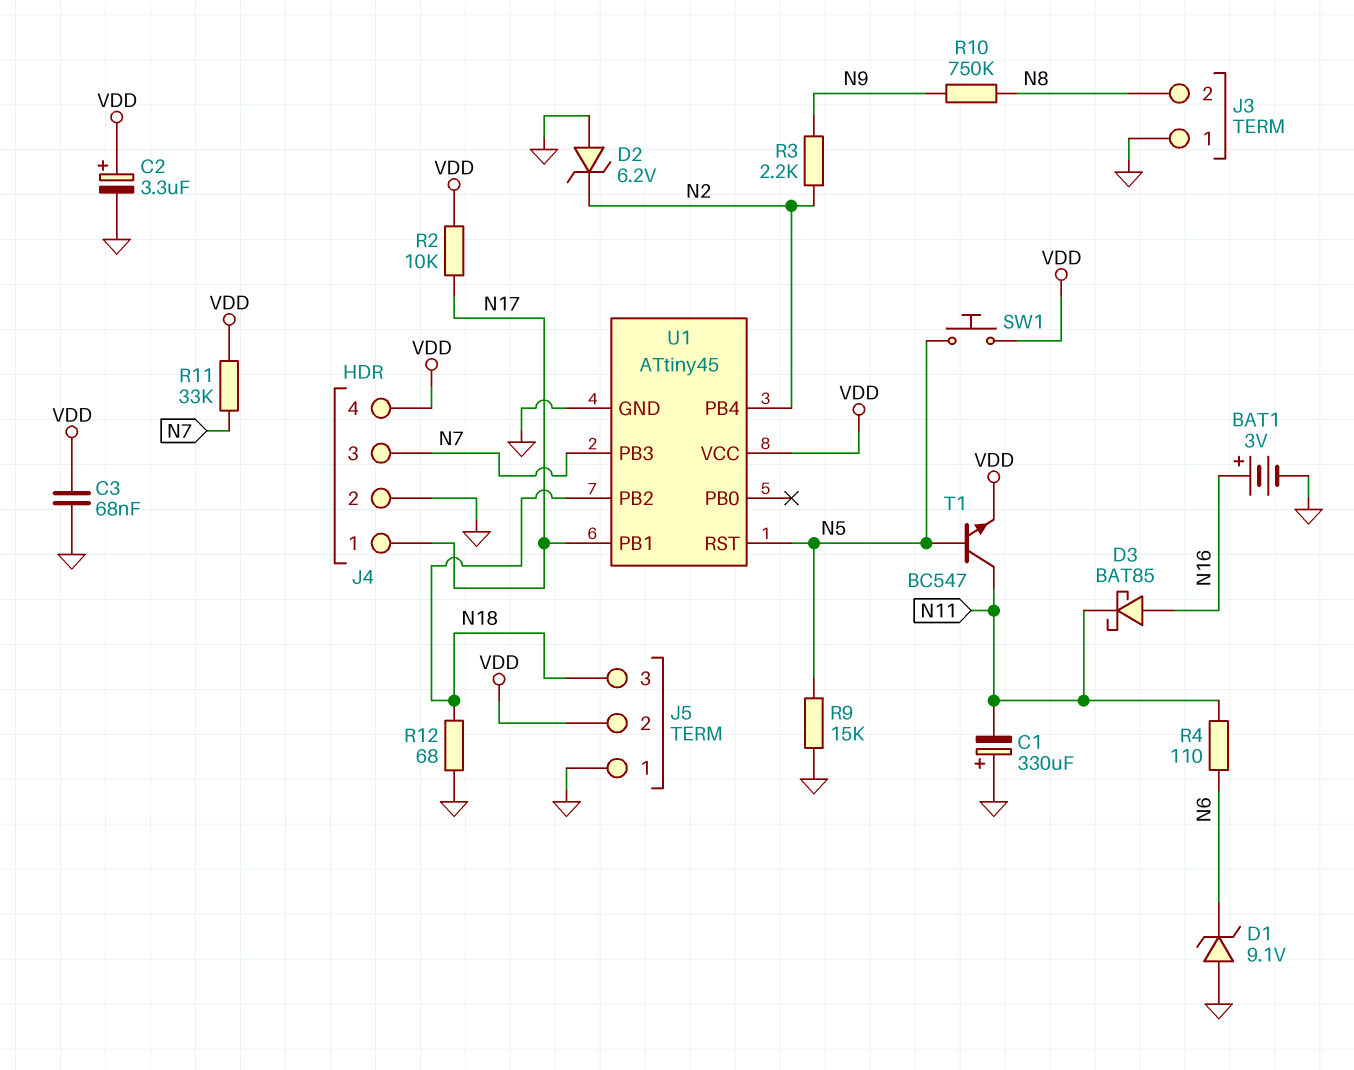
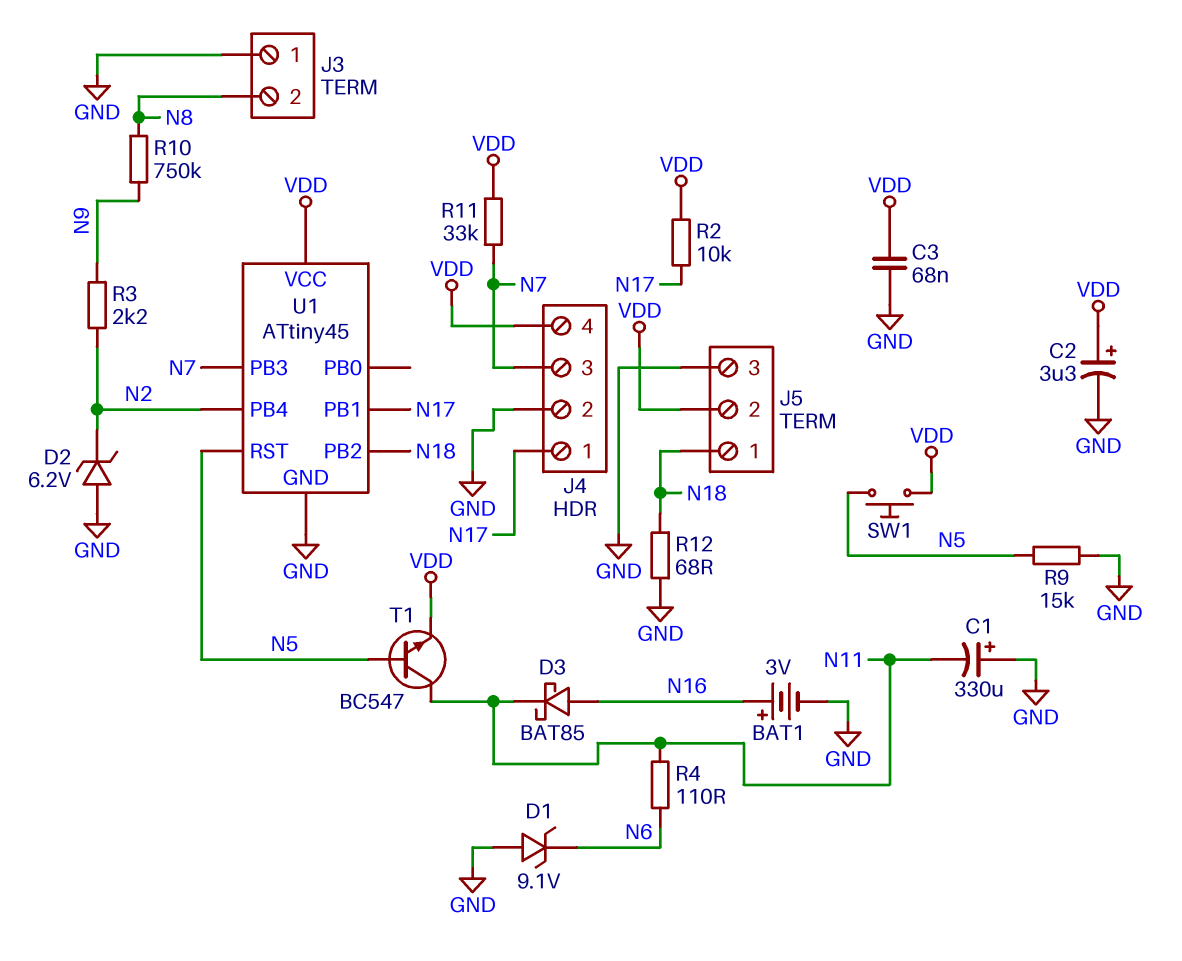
J5 pin 1: GND -> N18
J5 pin 3: N18 -> GND

